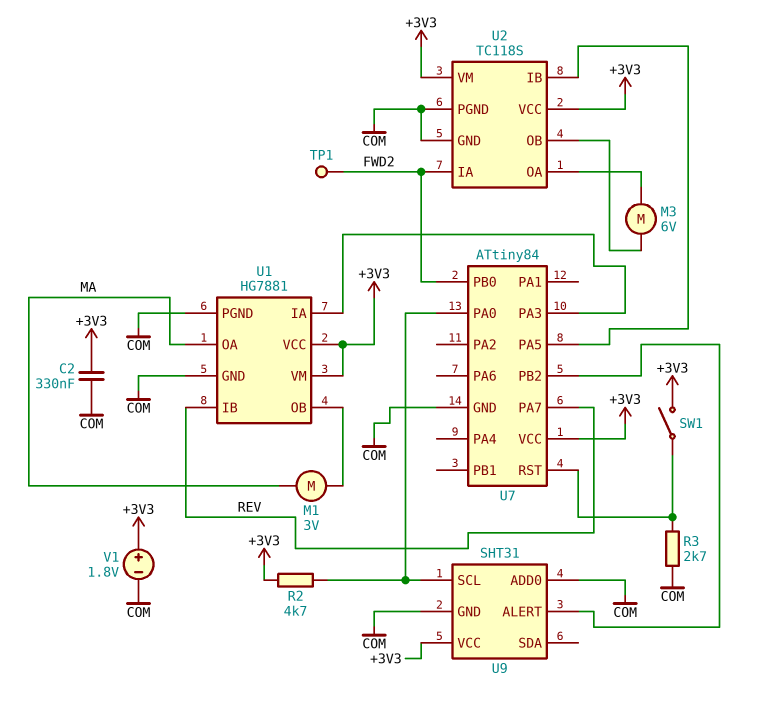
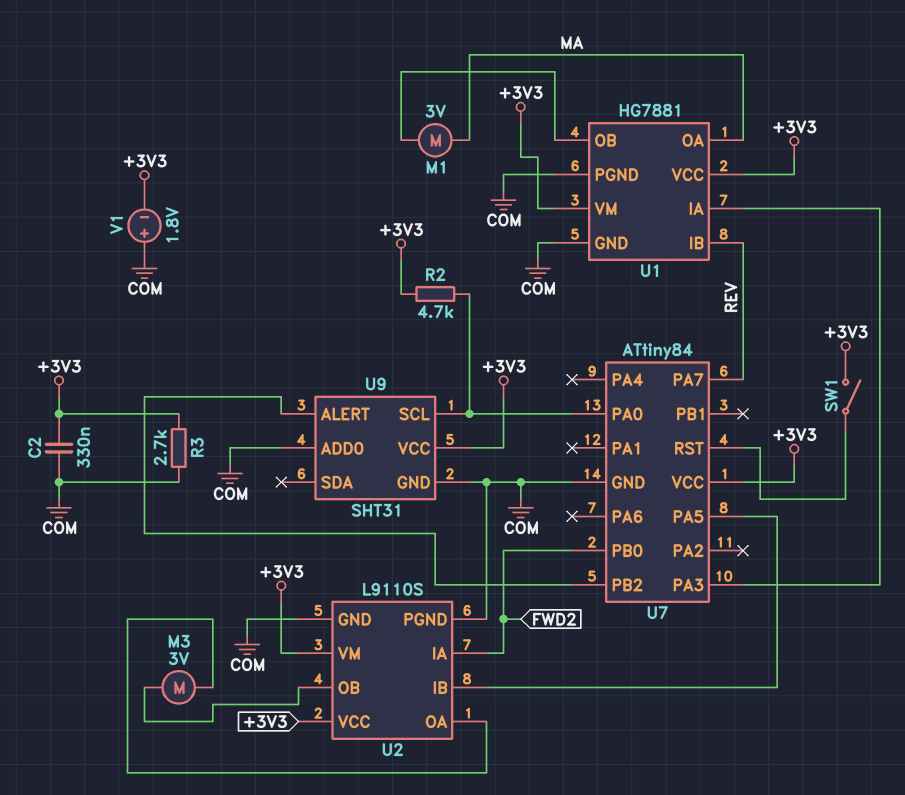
M3: motor 6V (U2/OA, U2/OB) -> motor 3V (U2/OA, U2/OB)
R3: 2.7k (COM, U7/RST) -> 2.7k (+3V3, COM)
TP1: test point (FWD2) -> none
U2: TC118S -> L9110S
V1: 1.8V (plus +3V3, minus COM) -> 1.8V (plus COM, minus +3V3)

